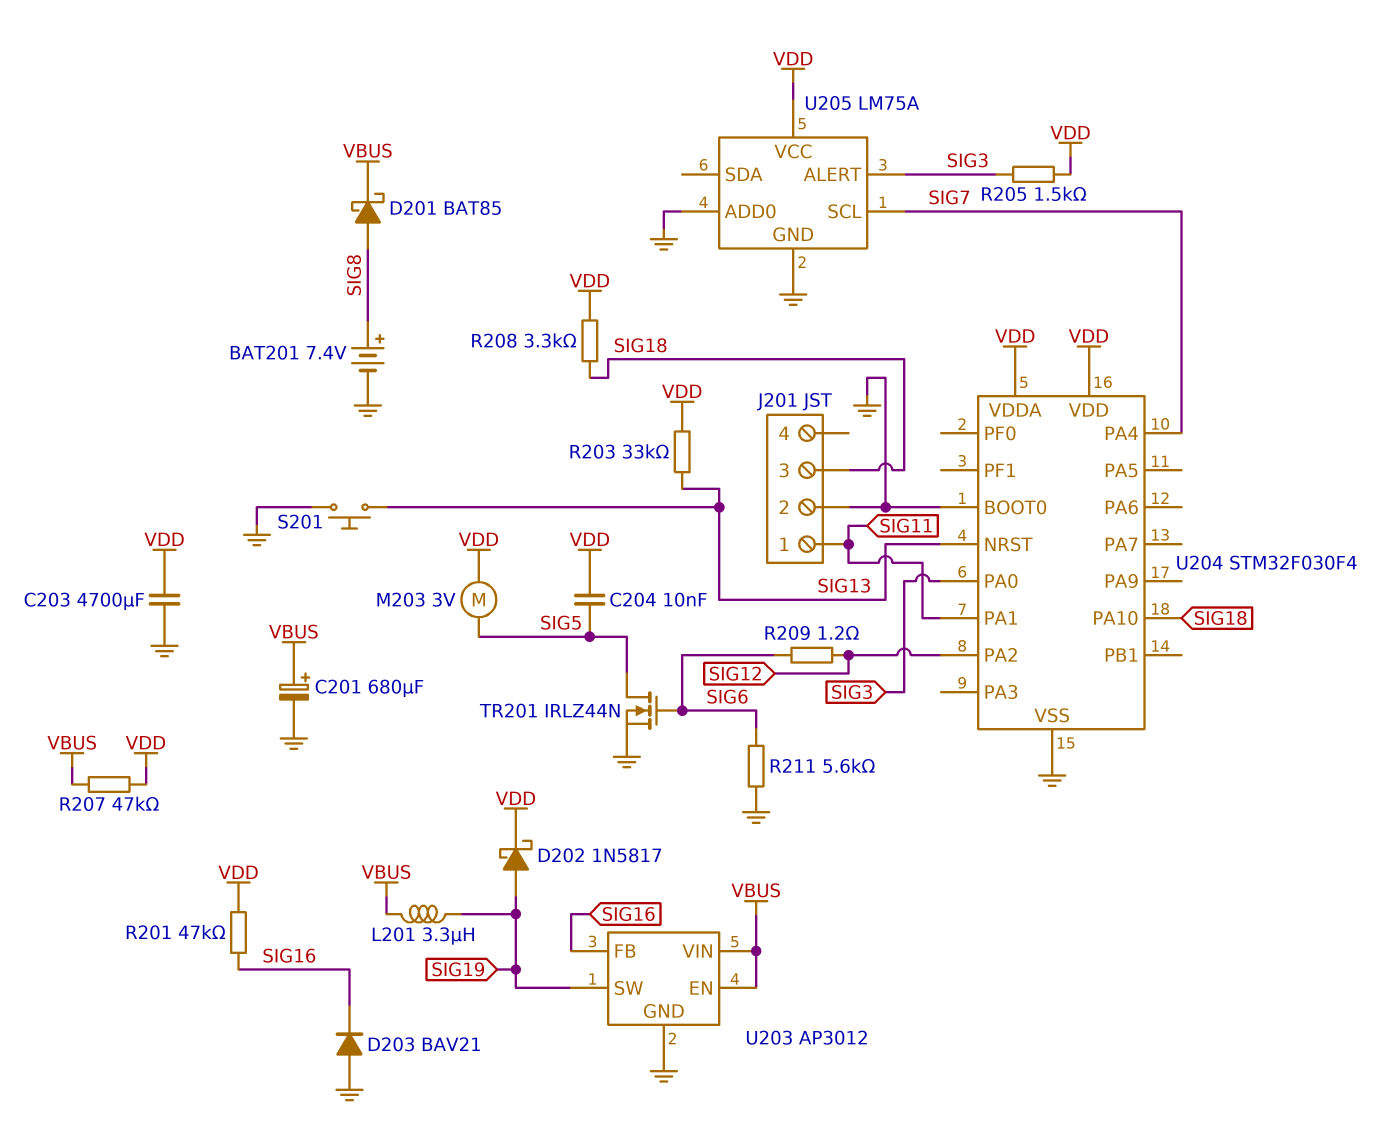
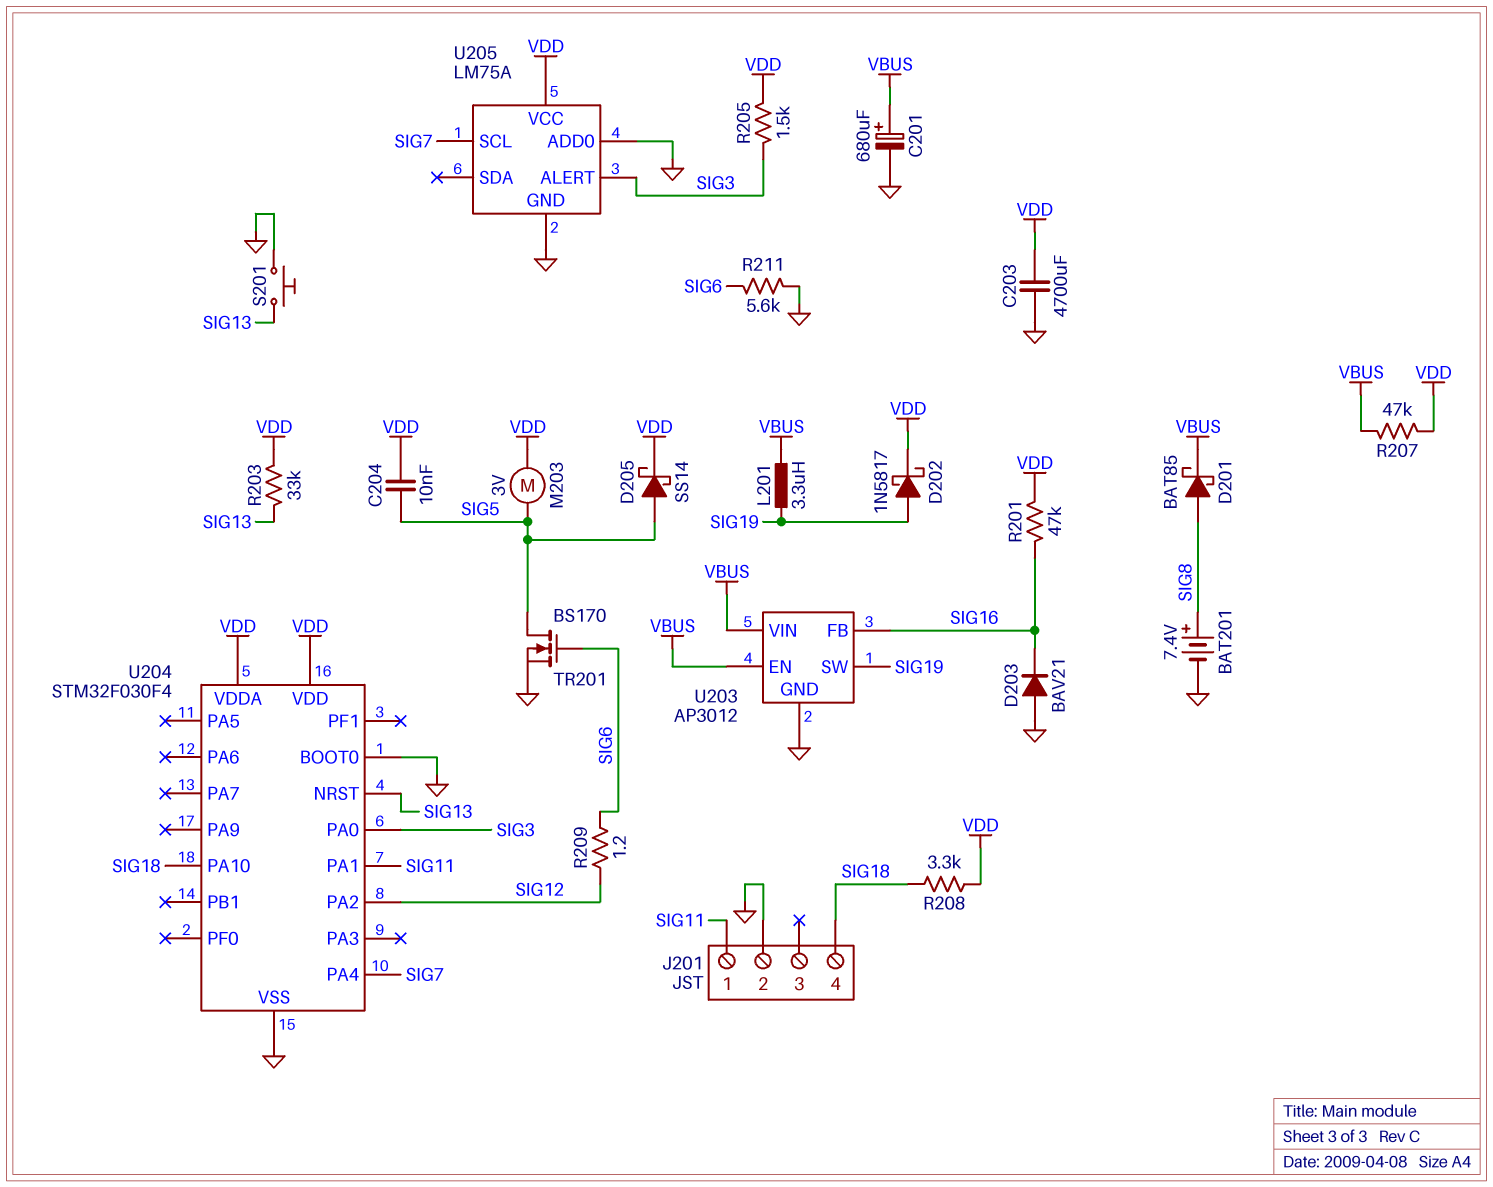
D205: none -> schottky SS14 (A SIG5, K VDD)
J201 pin 3: SIG18 -> none
J201 pin 4: none -> SIG18
TR201: NMOS IRLZ44N (G SIG6, D SIG5, S GND) -> NMOS BS170 (G SIG6, D SIG5, S GND)

